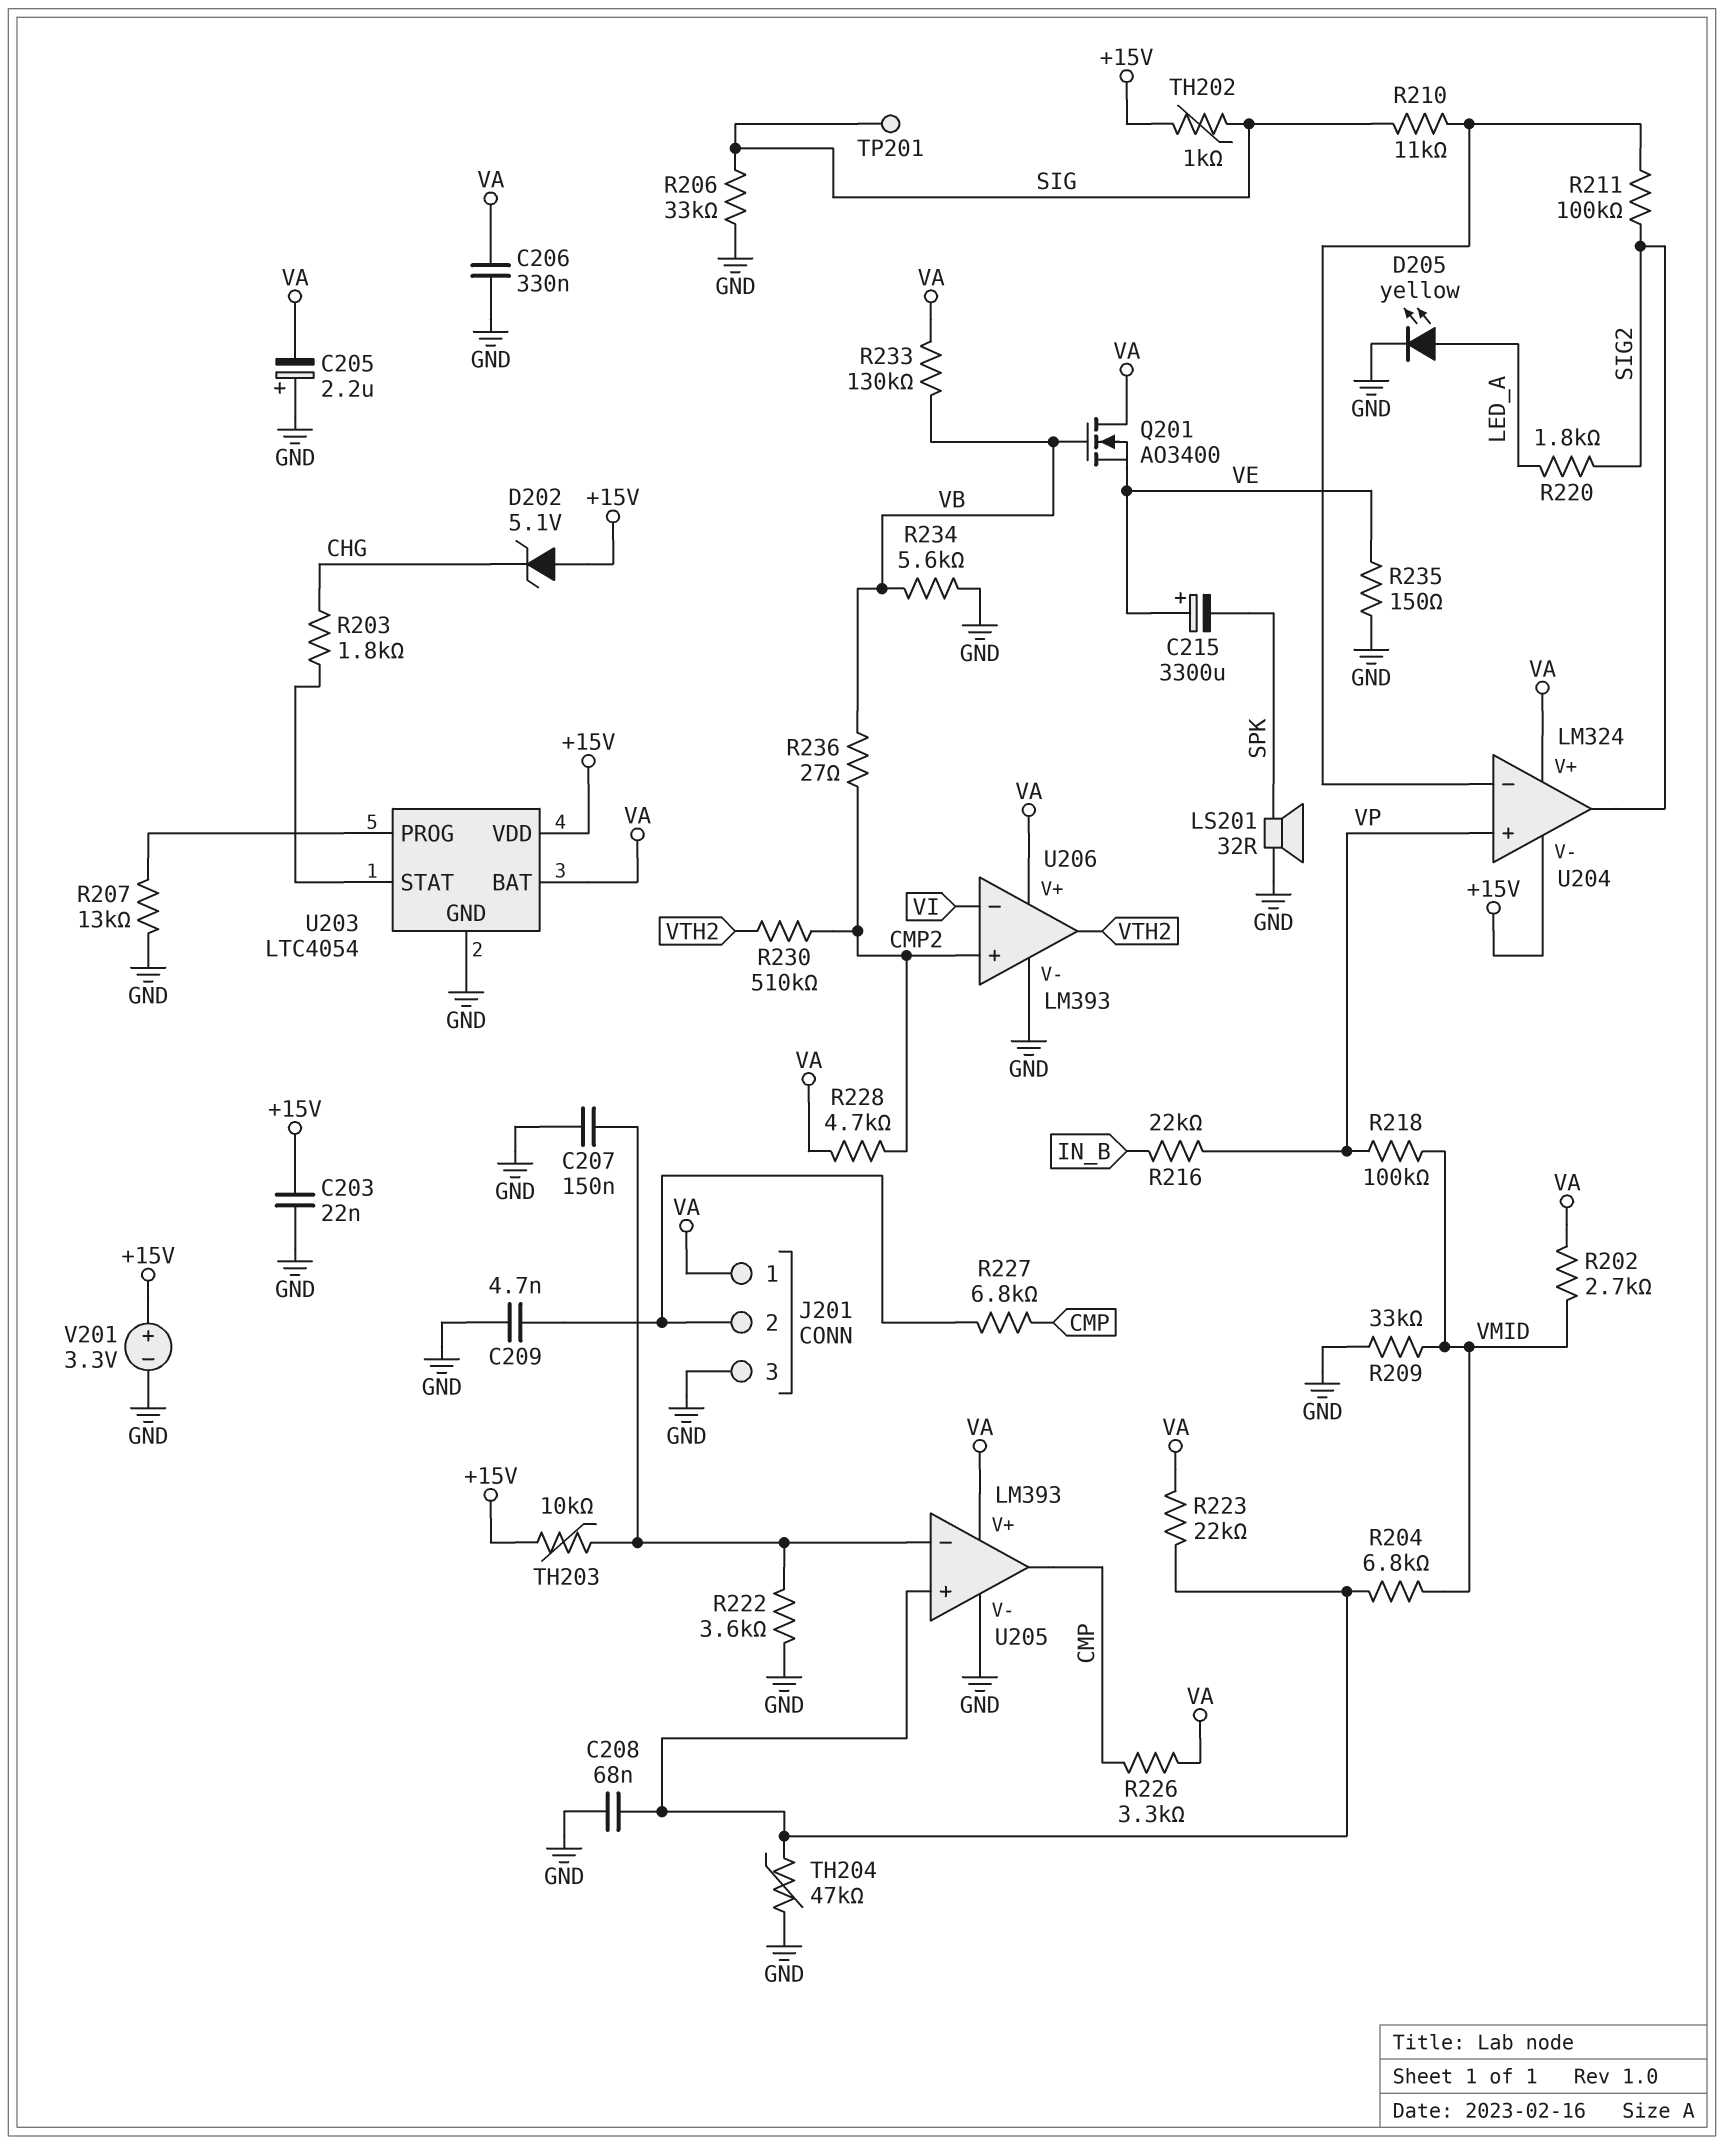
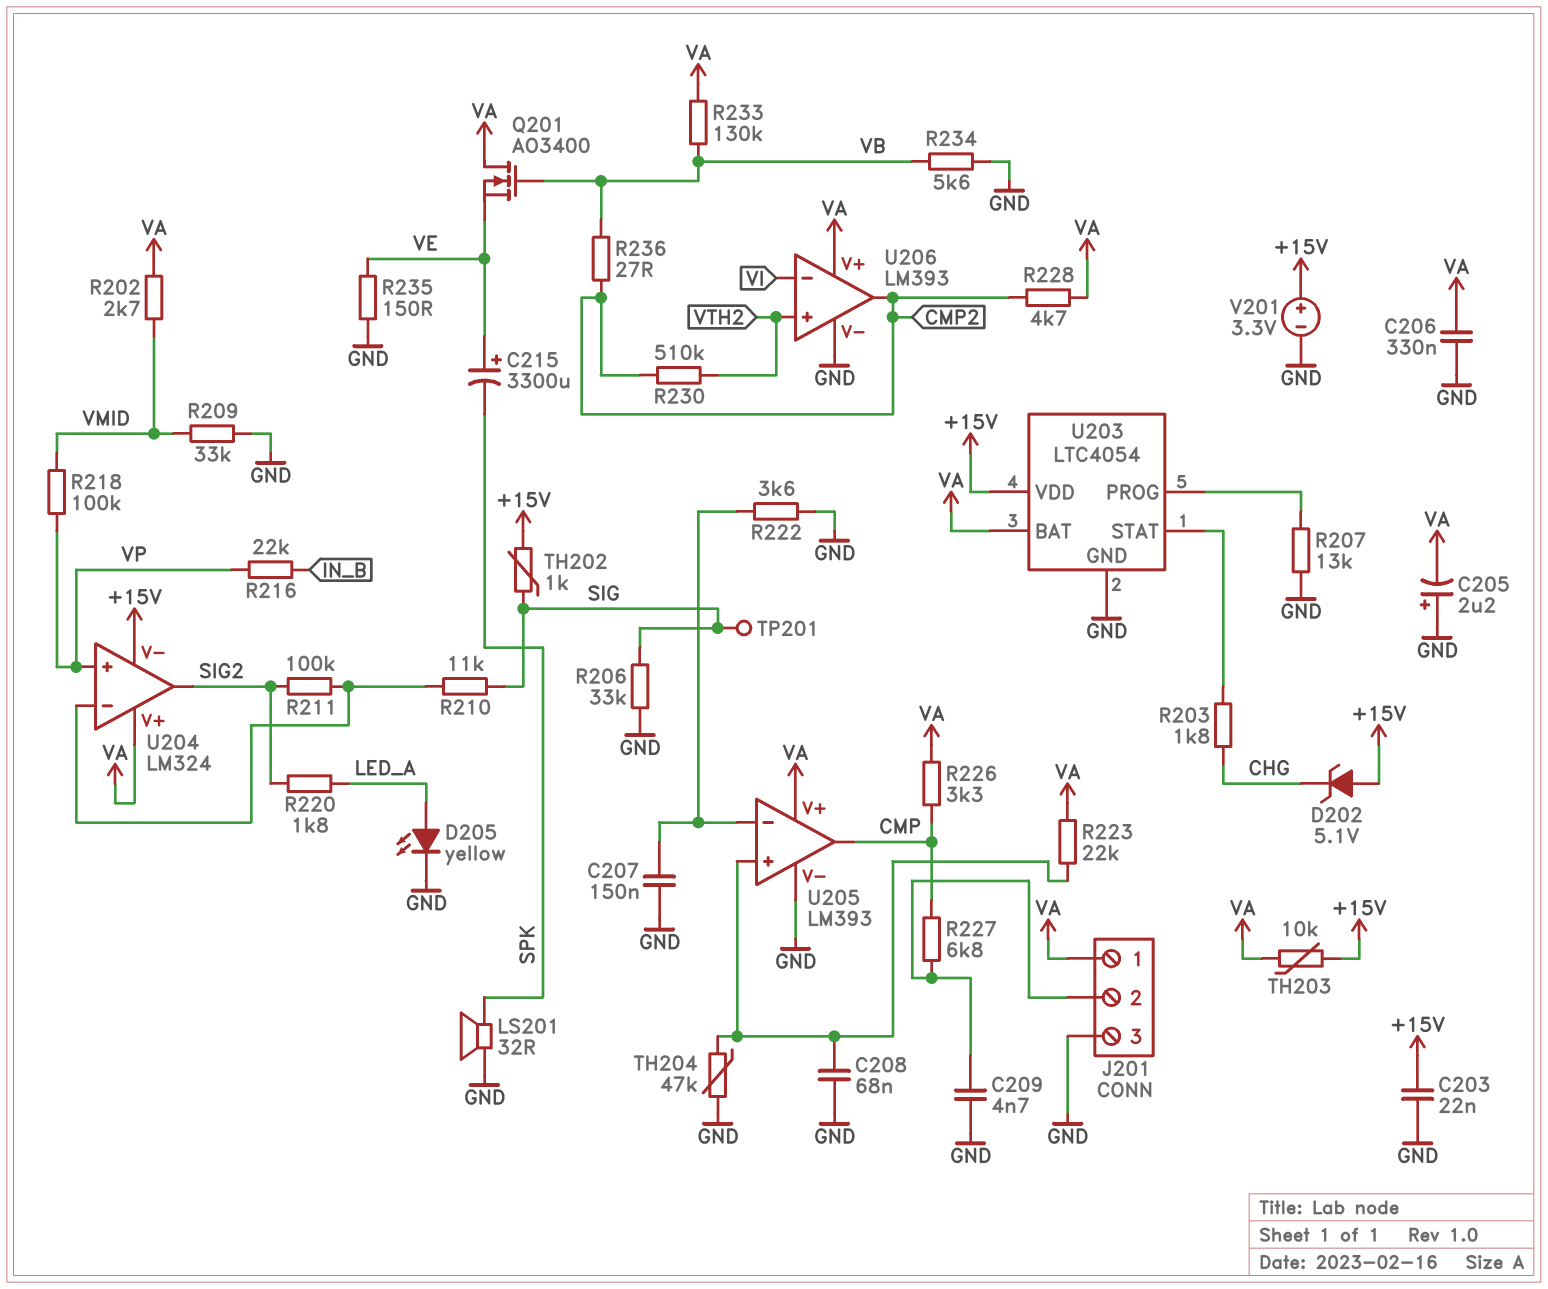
R204: 6.8k (U205/in+, VMID) -> none
TH203: 10k (+15V, U205/in-) -> 10k (+15V, VA)
U206 pin in+: CMP2 -> VTH2
U206 pin out: VTH2 -> CMP2

